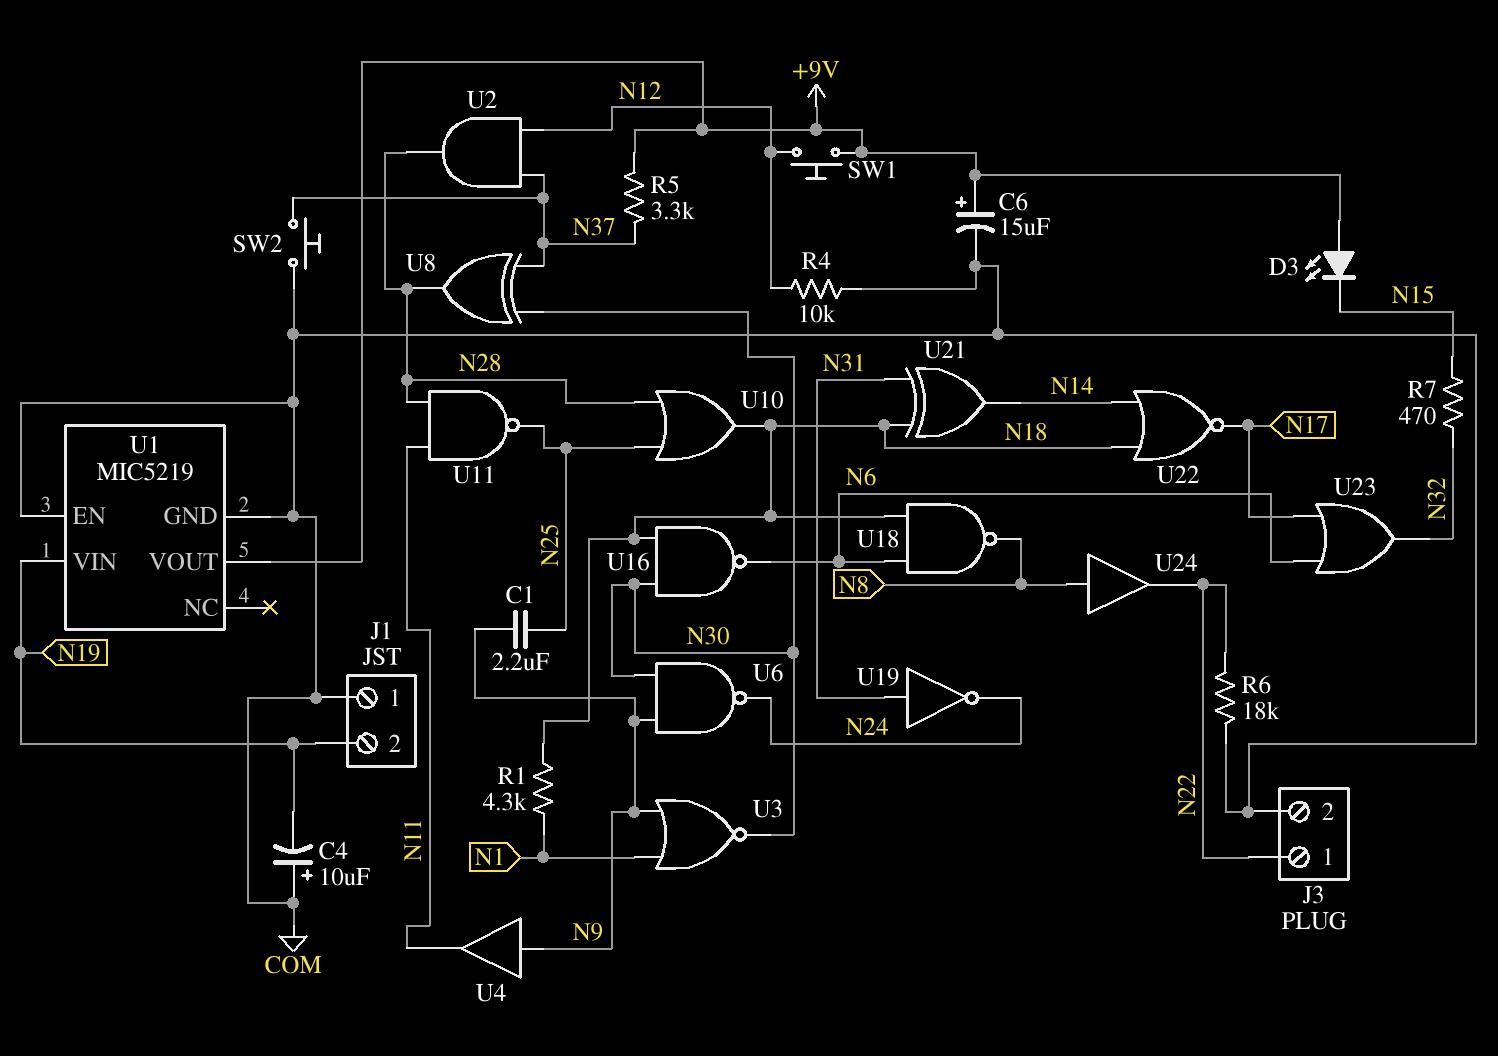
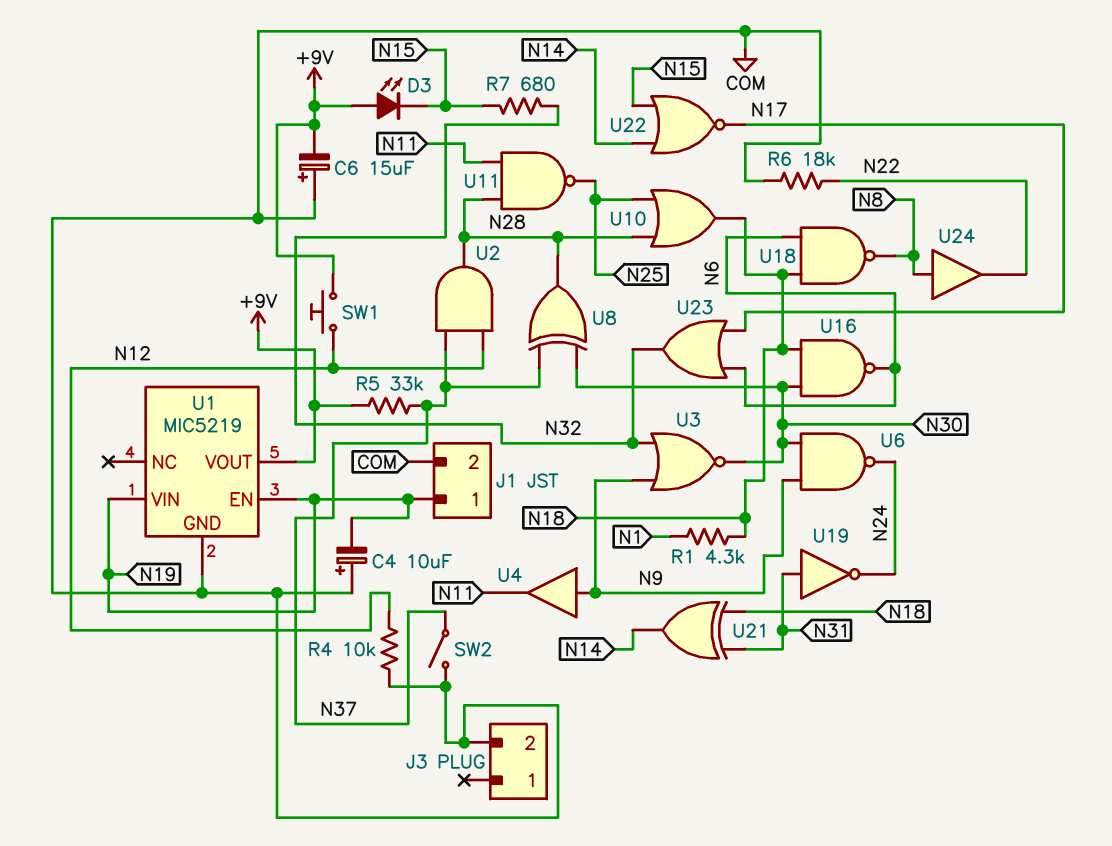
C1: 2.2uF (N9, N25) -> none
C6: 15uF (plus +9V, minus COM) -> 15uF (plus COM, minus +9V)
J1 pin 1: COM -> N19
J1 pin 2: N19 -> COM
J3 pin 1: N22 -> none
R5: 3.3k (+9V, N37) -> 33k (+9V, N37)
R7: 470 (N15, N32) -> 680 (N15, N32)
SW2: button (COM, N37) -> switch (COM, N37)
U1 pin EN: COM -> N19
U3: NOR (in N1, in N9, out N30) -> NOR (in N9, in N32, out N30)
U22: NOR (in N14, in N18, out N17) -> NOR (in N14, in N15, out N17)

